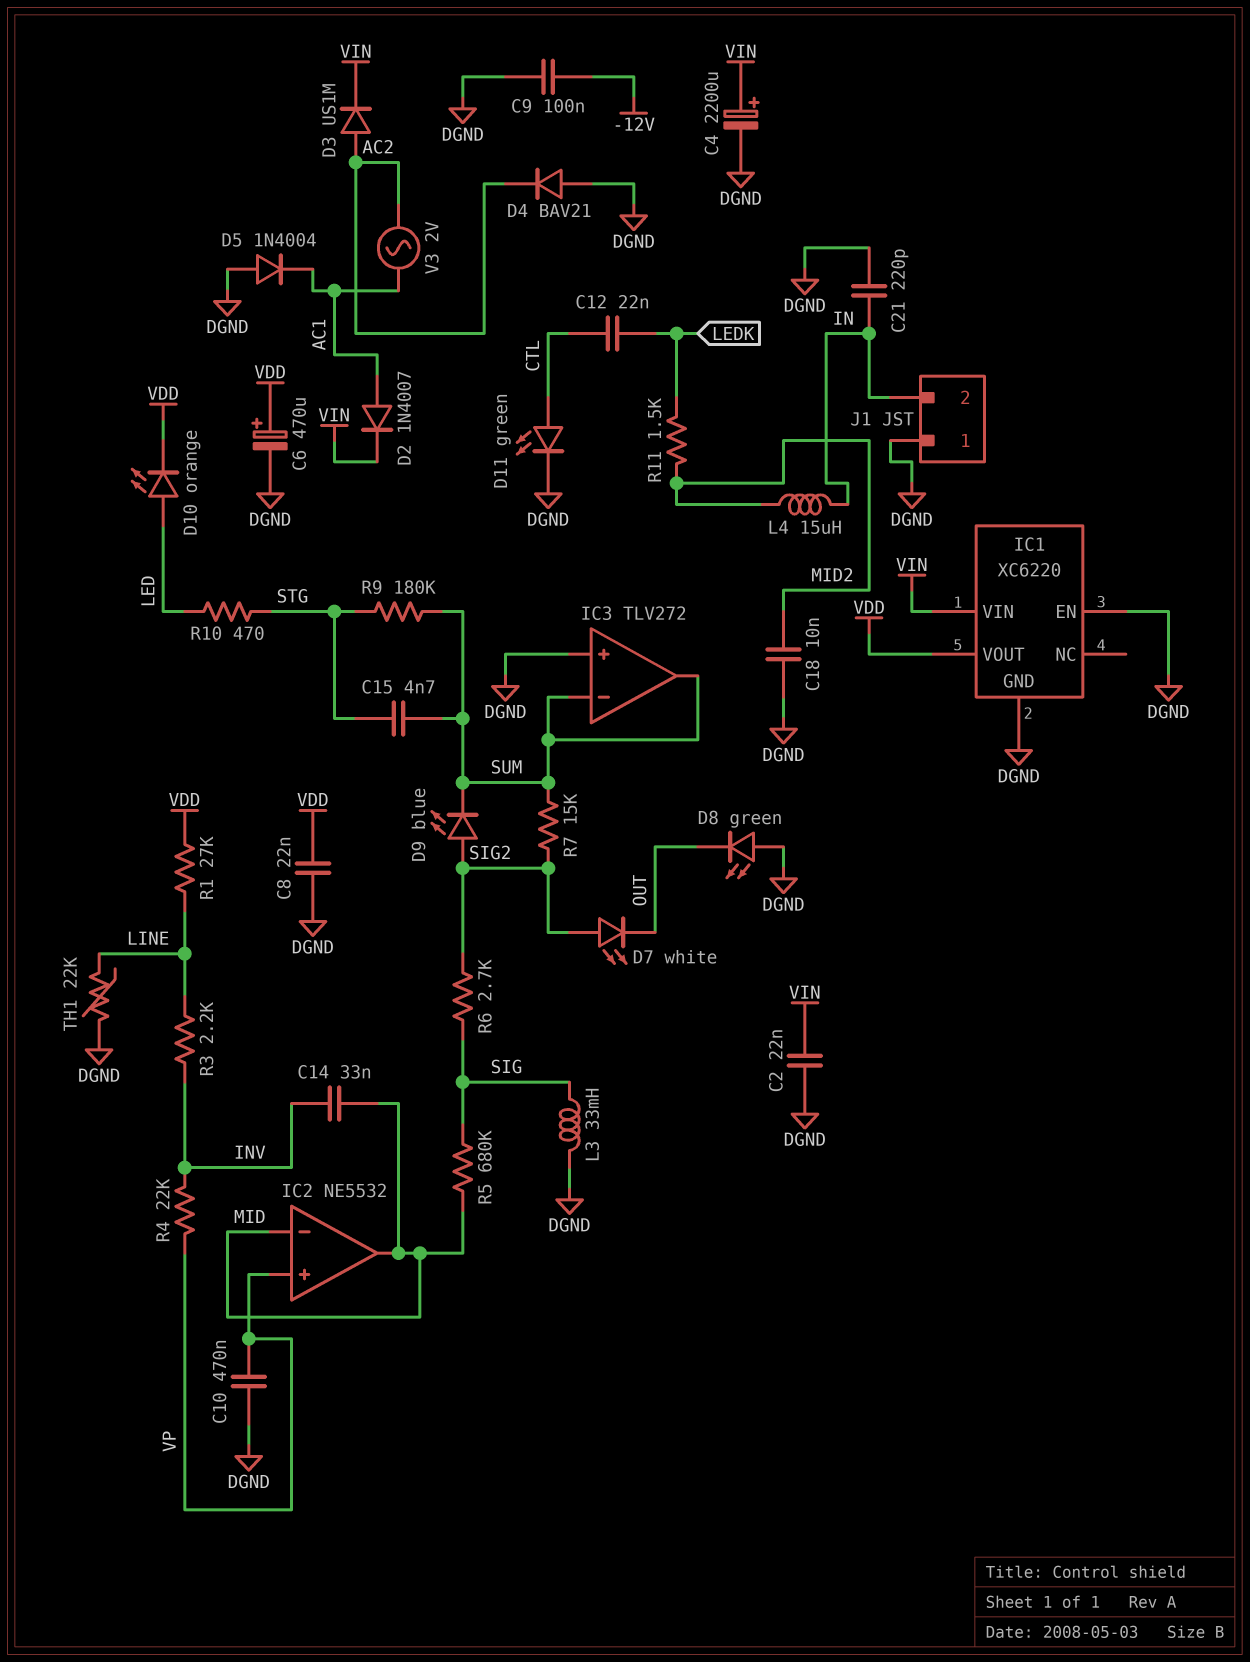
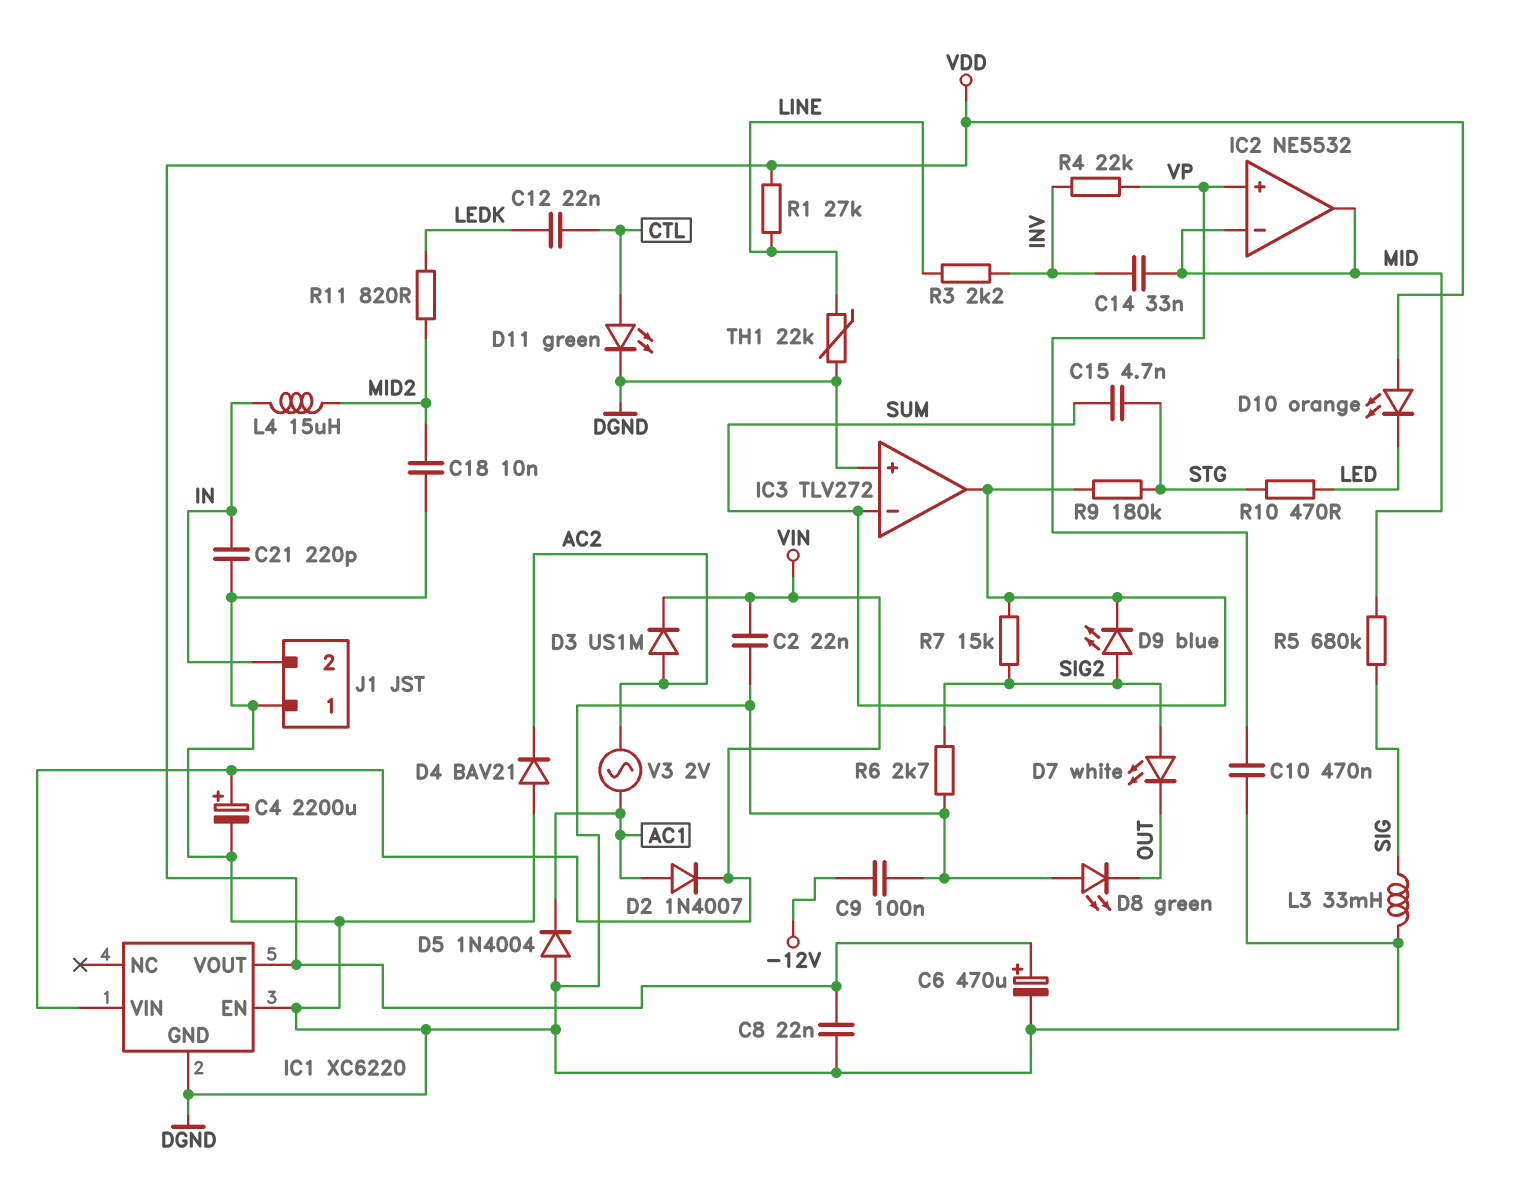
D10: LED orange (A LED, K VDD) -> LED orange (A VDD, K LED)
R6: 2.7k (SIG, SIG2) -> 2.7k (DGND, SIG2)
R11: 1.5k (LEDK, MID2) -> 820 (LEDK, MID2)

